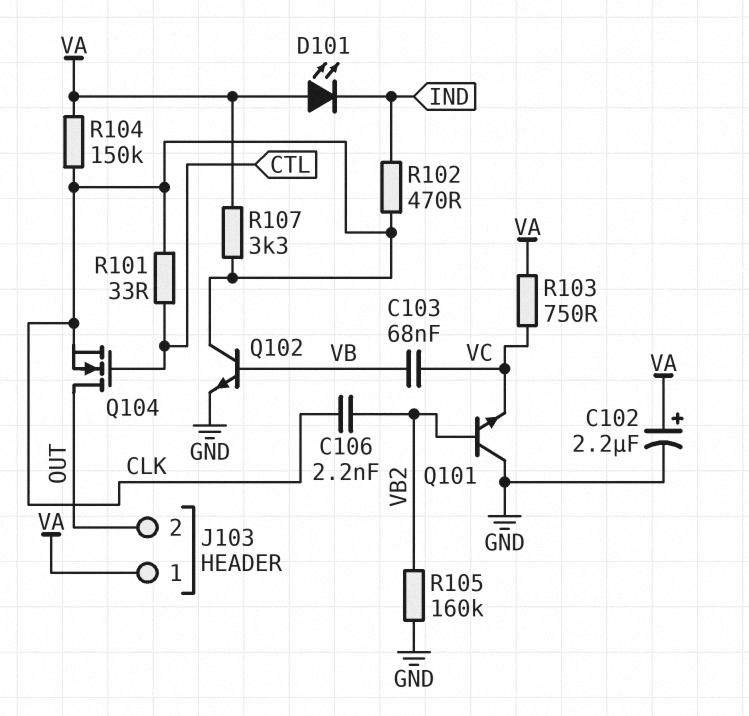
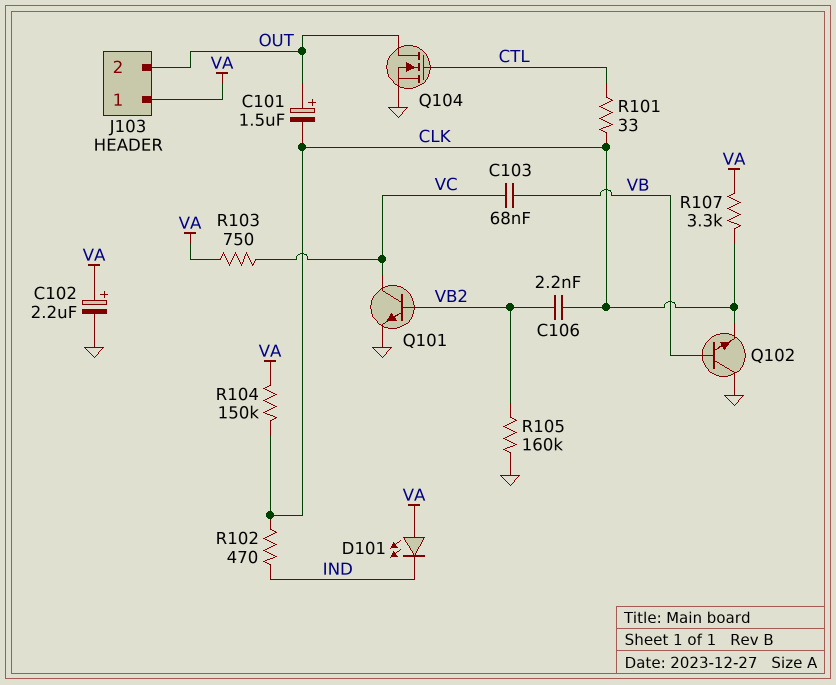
C101: none -> 1.5uF (plus OUT, minus CLK)
Q101: NPN (B VB2, C GND, E VC) -> NPN (B VB2, C VC, E GND)
Q102: NPN (B VB, C CLK, E GND) -> NPN (B VB, C GND, E CLK)
Q104: NMOS (G CTL, D OUT, S CLK) -> NMOS (G CTL, D OUT, S GND)

